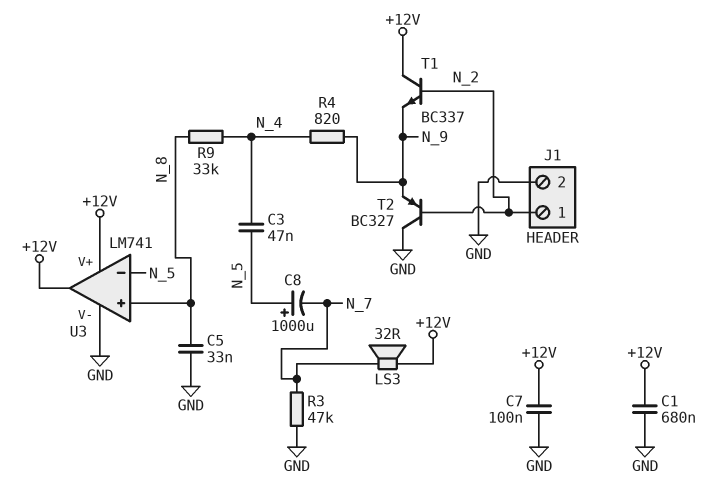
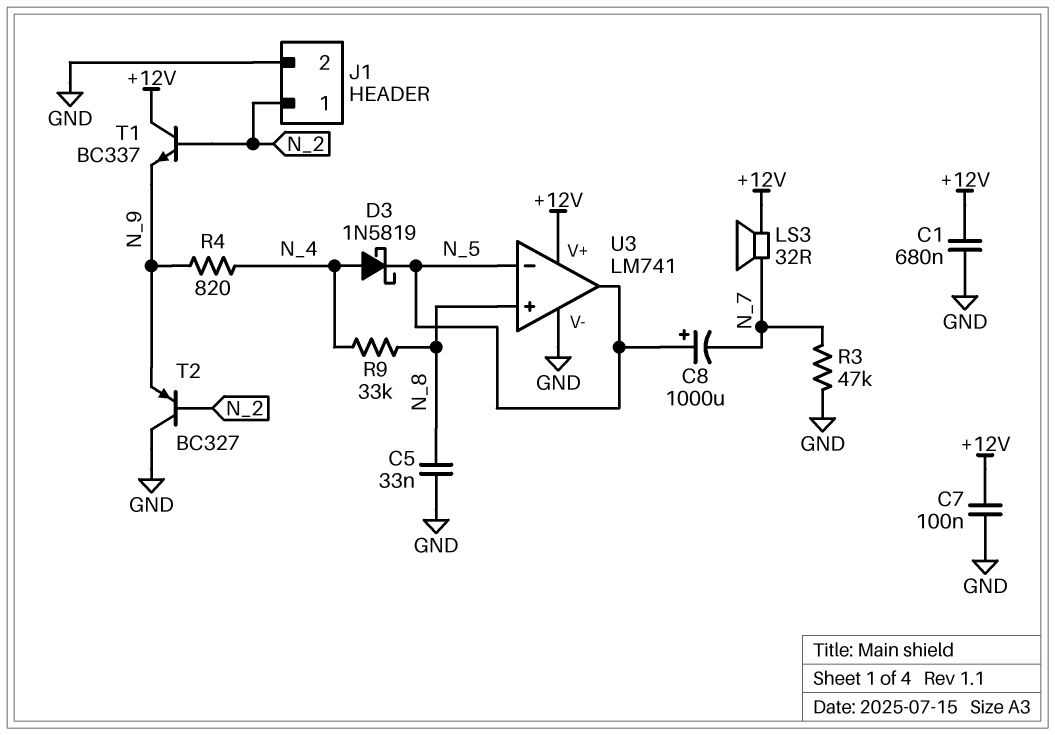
C3: 47nF (N_4, N_5) -> none
D3: none -> schottky 1N5819 (A N_4, K N_5)
U3 pin out: +12V -> N_5

